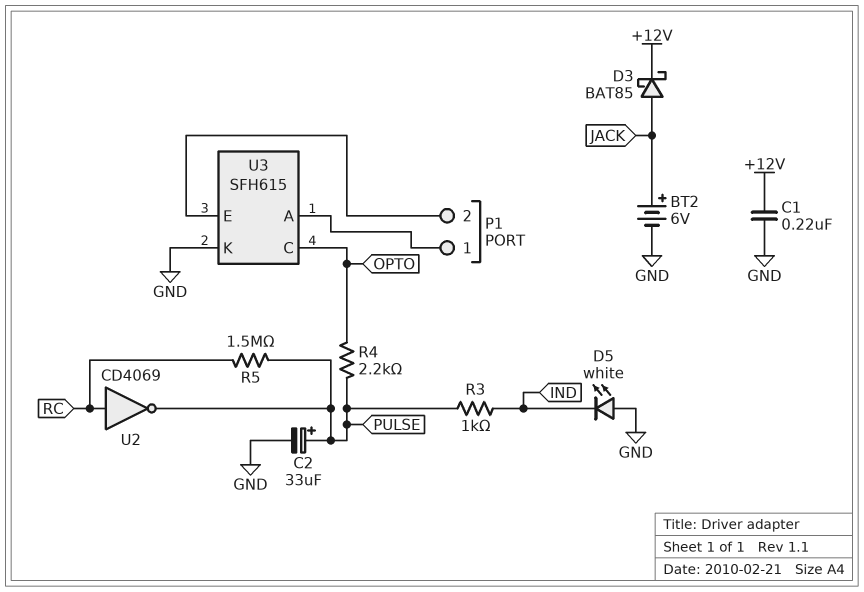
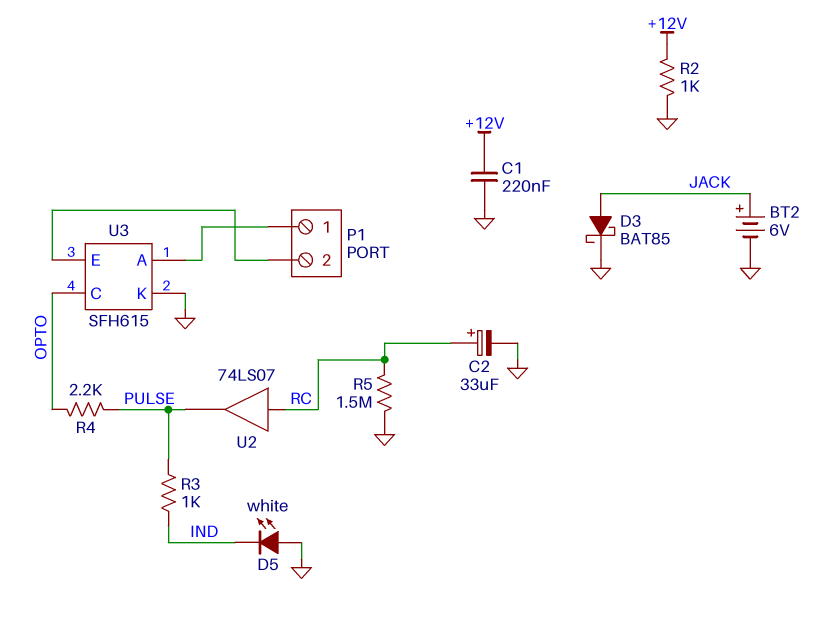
C2: 33uF (plus PULSE, minus GND) -> 33uF (plus RC, minus GND)
D3: schottky BAT85 (A JACK, K +12V) -> schottky BAT85 (A JACK, K GND)
R2: none -> 1k (+12V, GND)
R5: 1.5M (PULSE, RC) -> 1.5M (GND, RC)
U2: NOT CD4069 (in RC, out PULSE) -> buffer 74LS07 (in RC, out PULSE)

